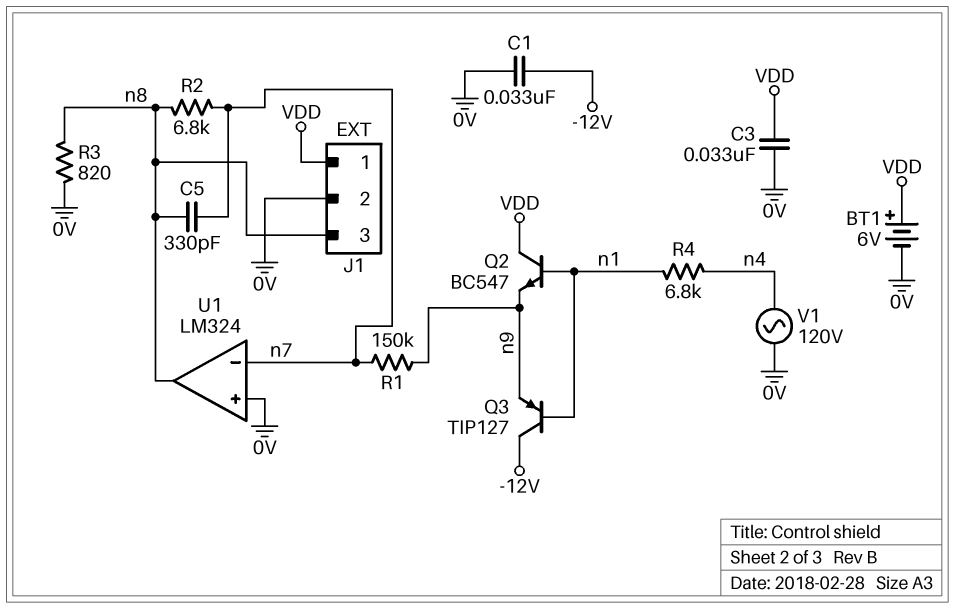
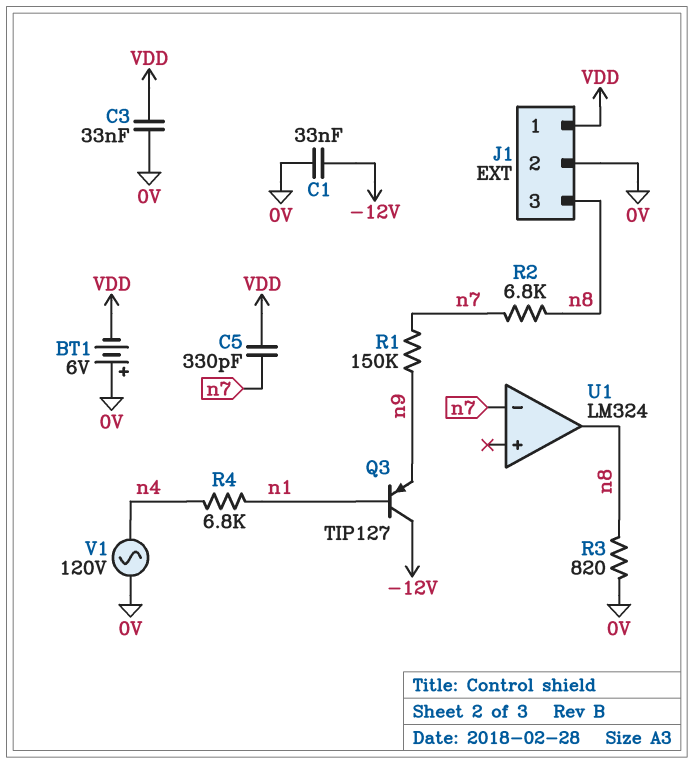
BT1: 6V (plus VDD, minus 0V) -> 6V (plus 0V, minus VDD)
C5: 330pF (n7, n8) -> 330pF (VDD, n7)
Q2: NPN BC547 (B n1, C VDD, E n9) -> none
U1 pin in+: 0V -> none

